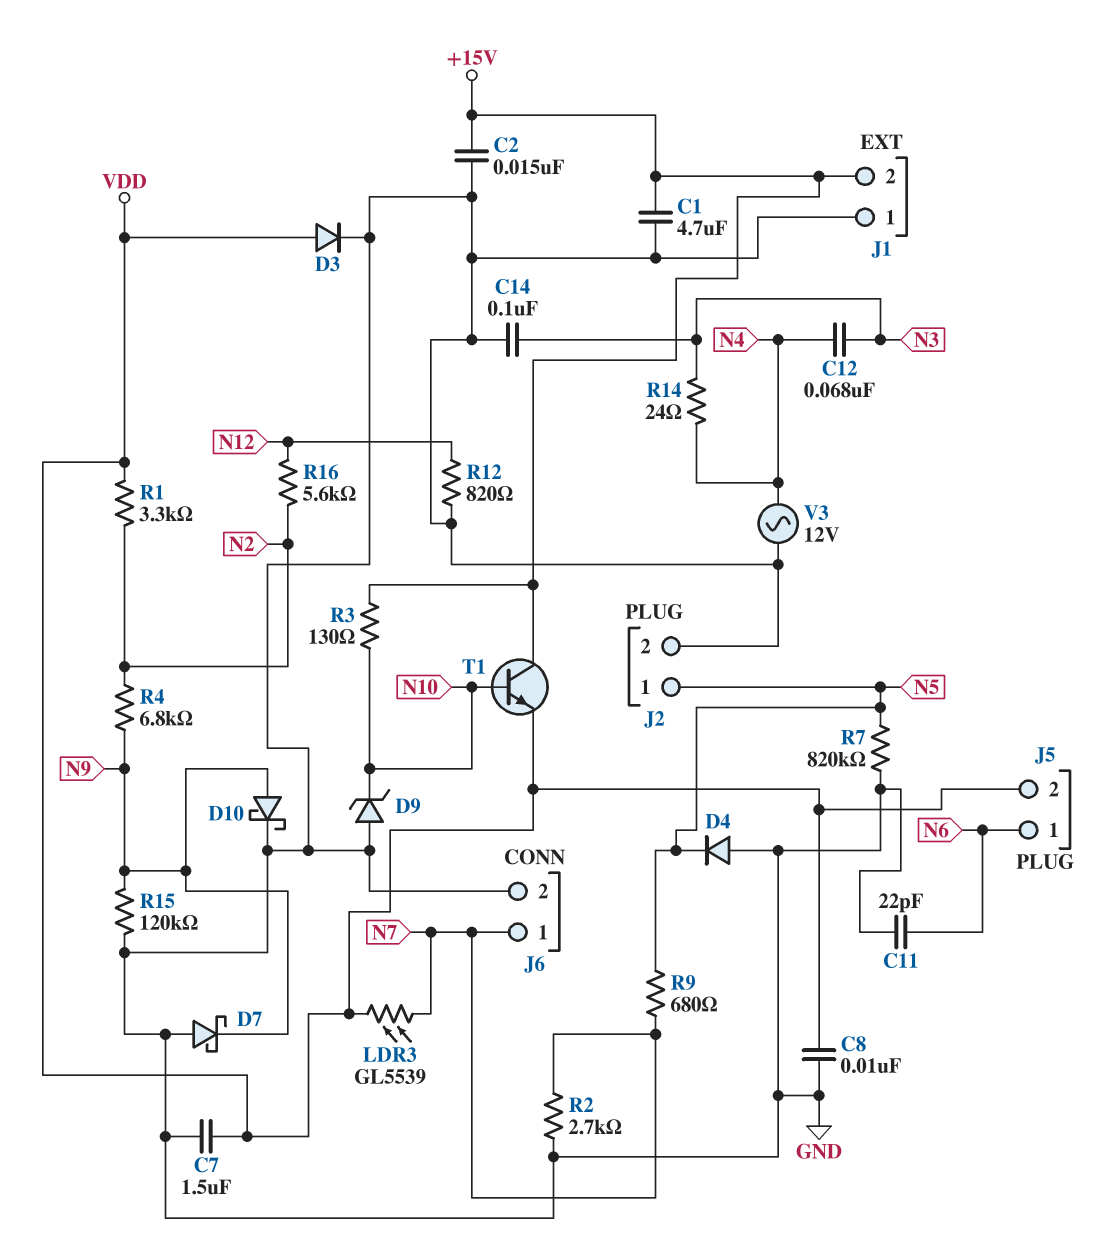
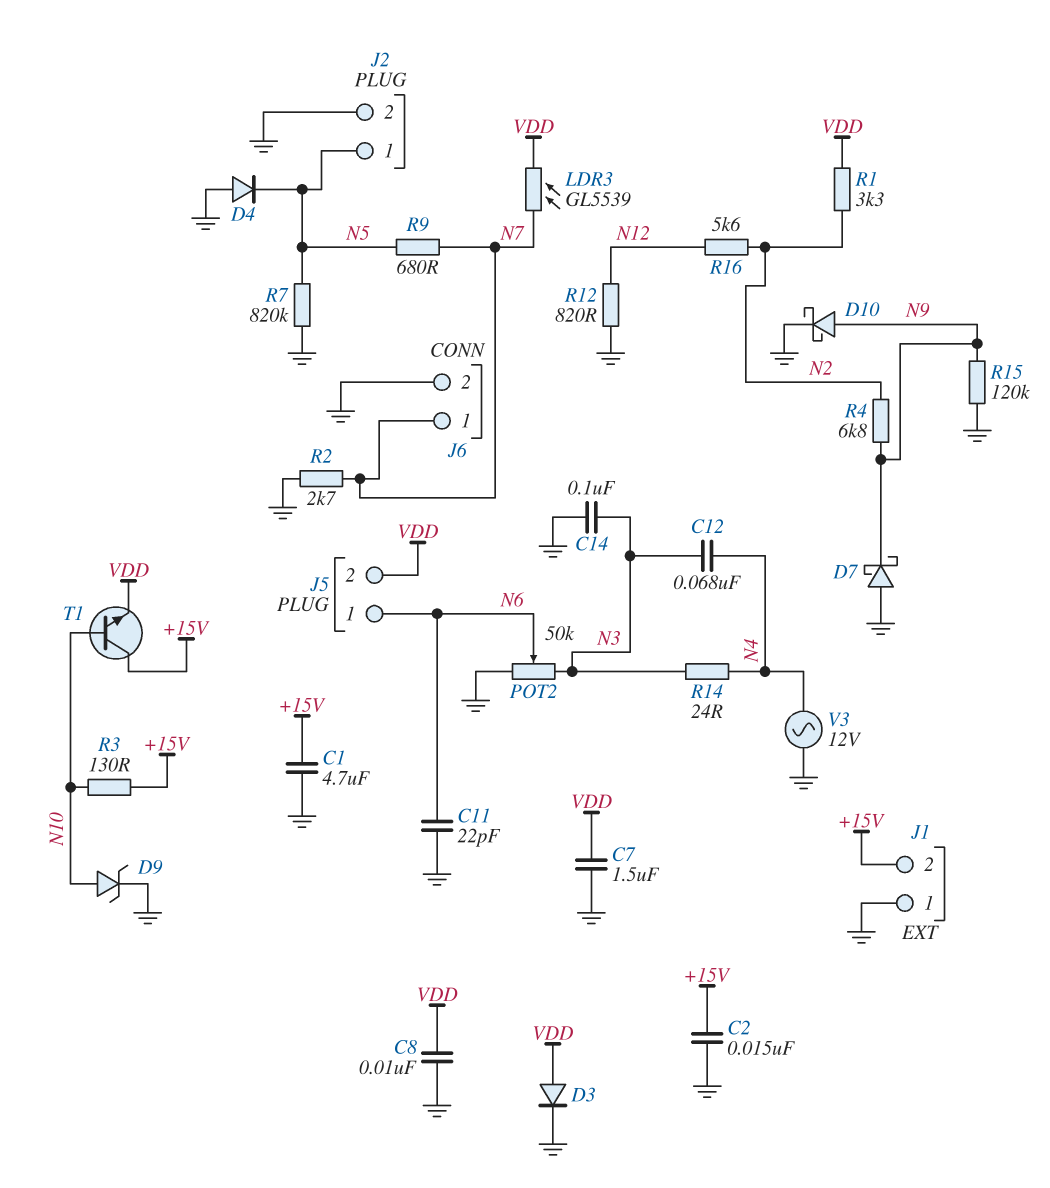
D9: zener (A GND, K N10) -> zener (A N10, K GND)
POT2: none -> 50k (GND, N3, wiper N6)

